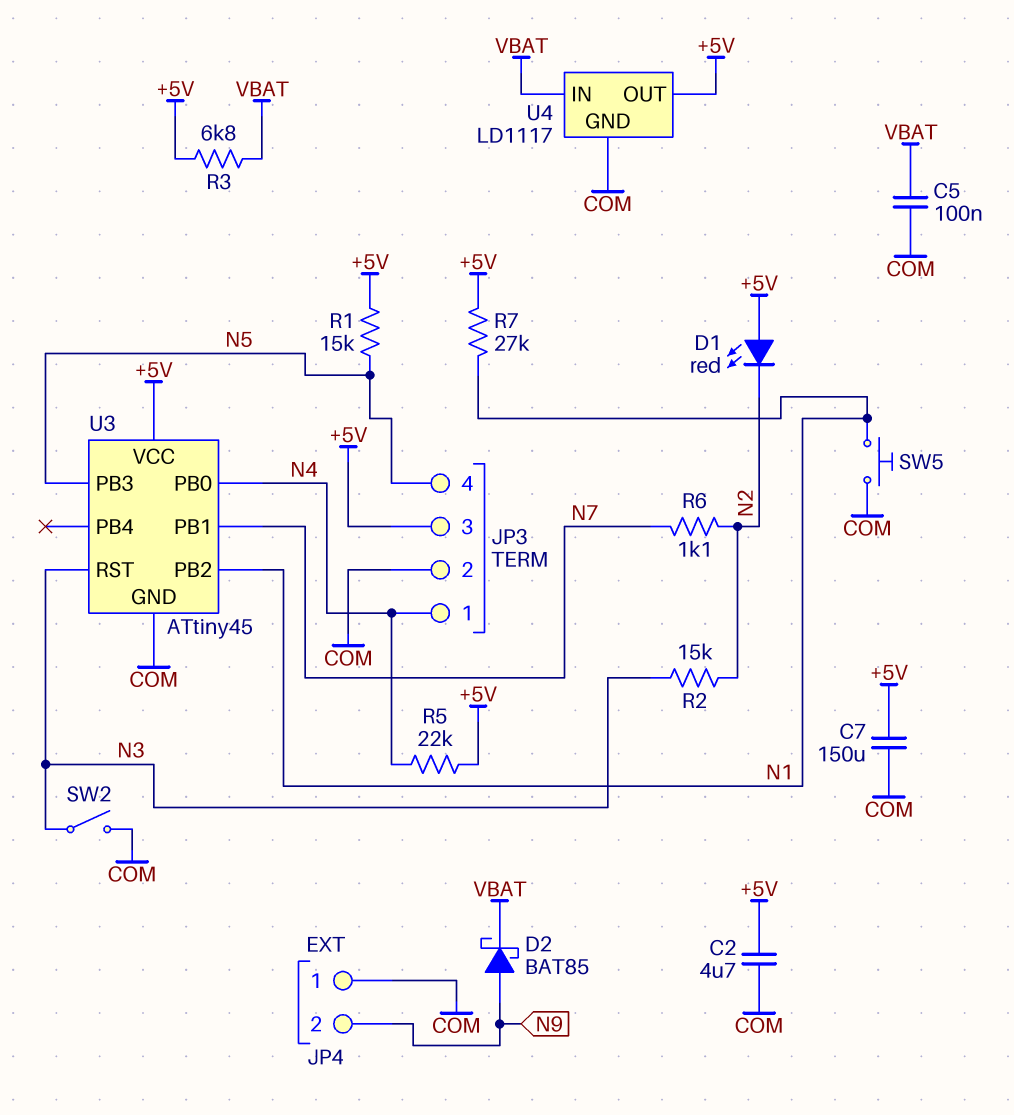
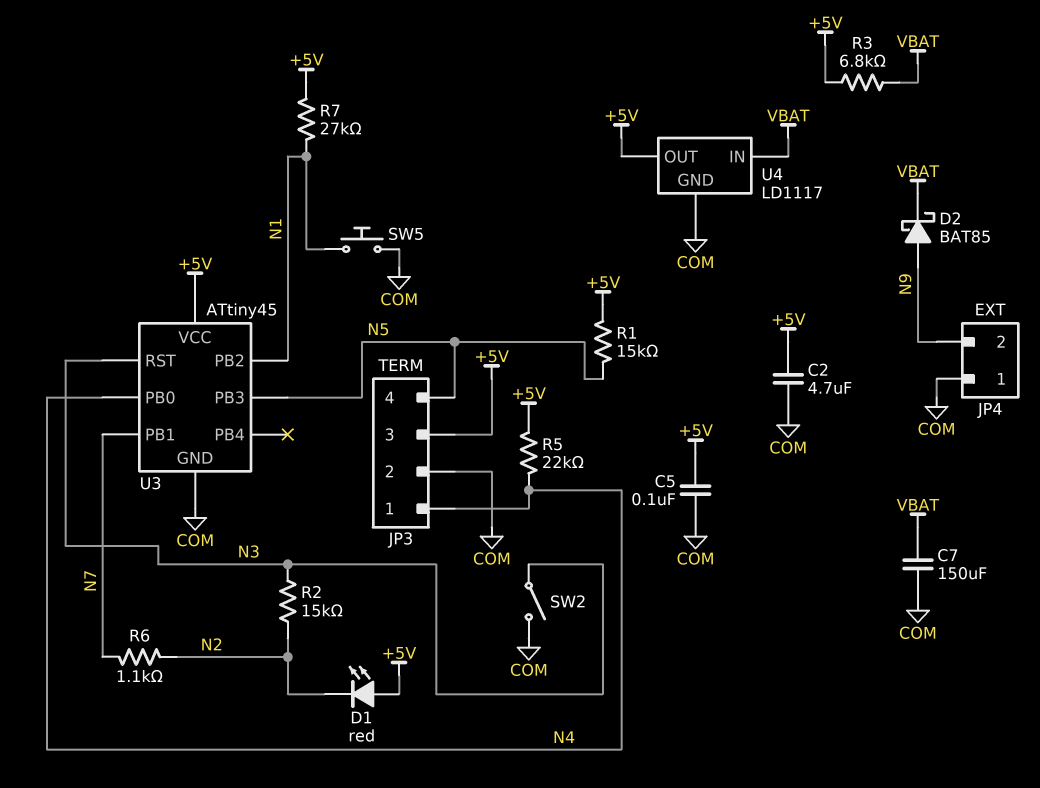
C5: 100nF (COM, VBAT) -> 100nF (+5V, COM)
C7: 150uF (+5V, COM) -> 150uF (COM, VBAT)

